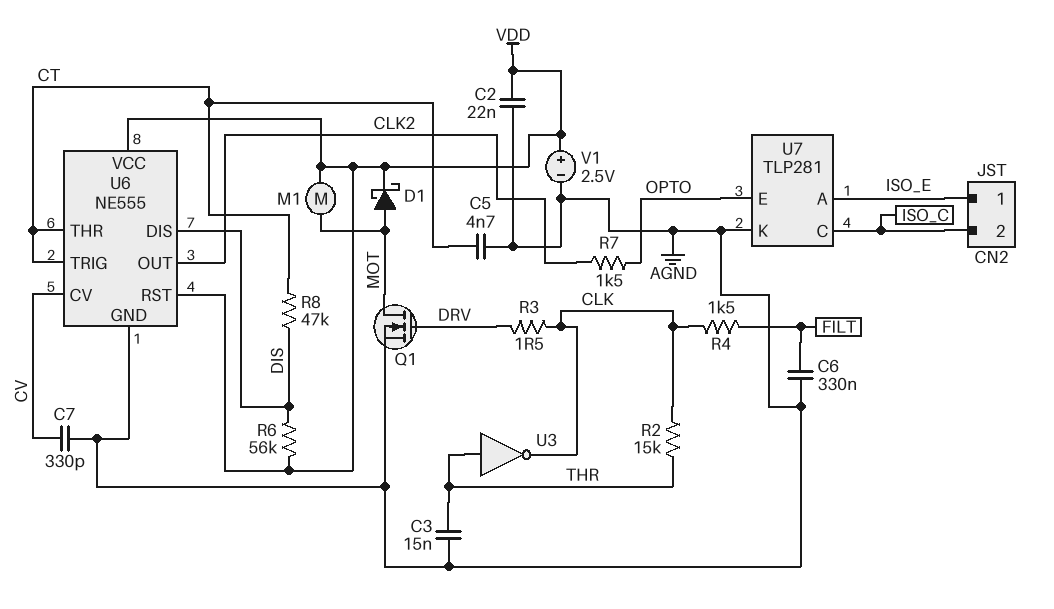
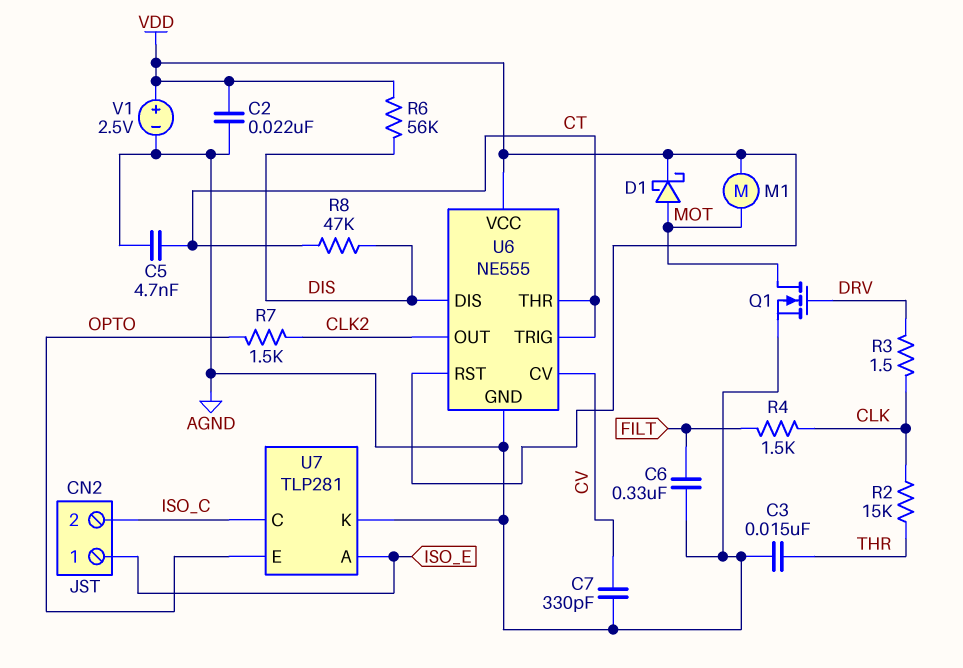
U3: NOT (in THR, out CLK) -> none

